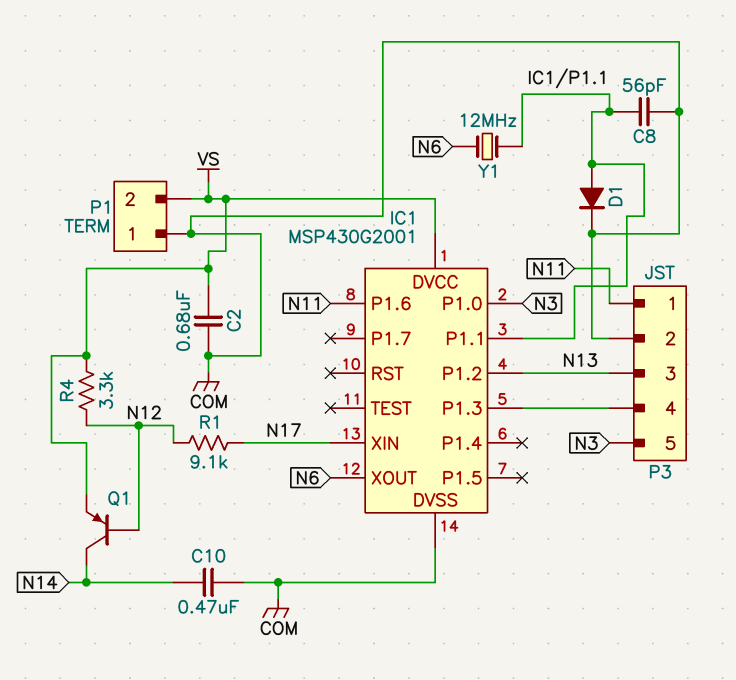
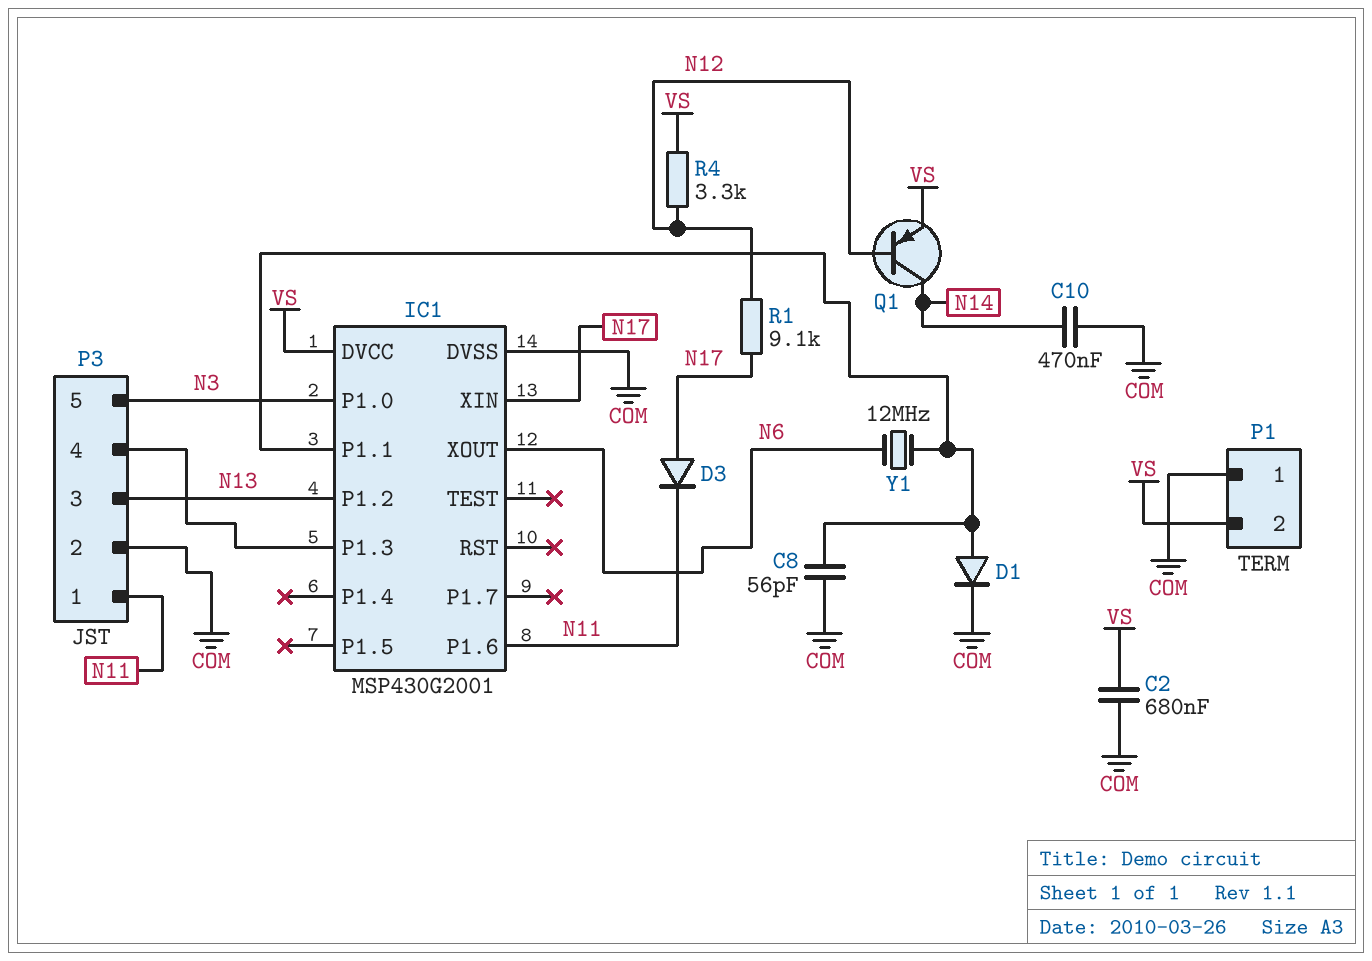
D3: none -> diode (A N17, K N11)

